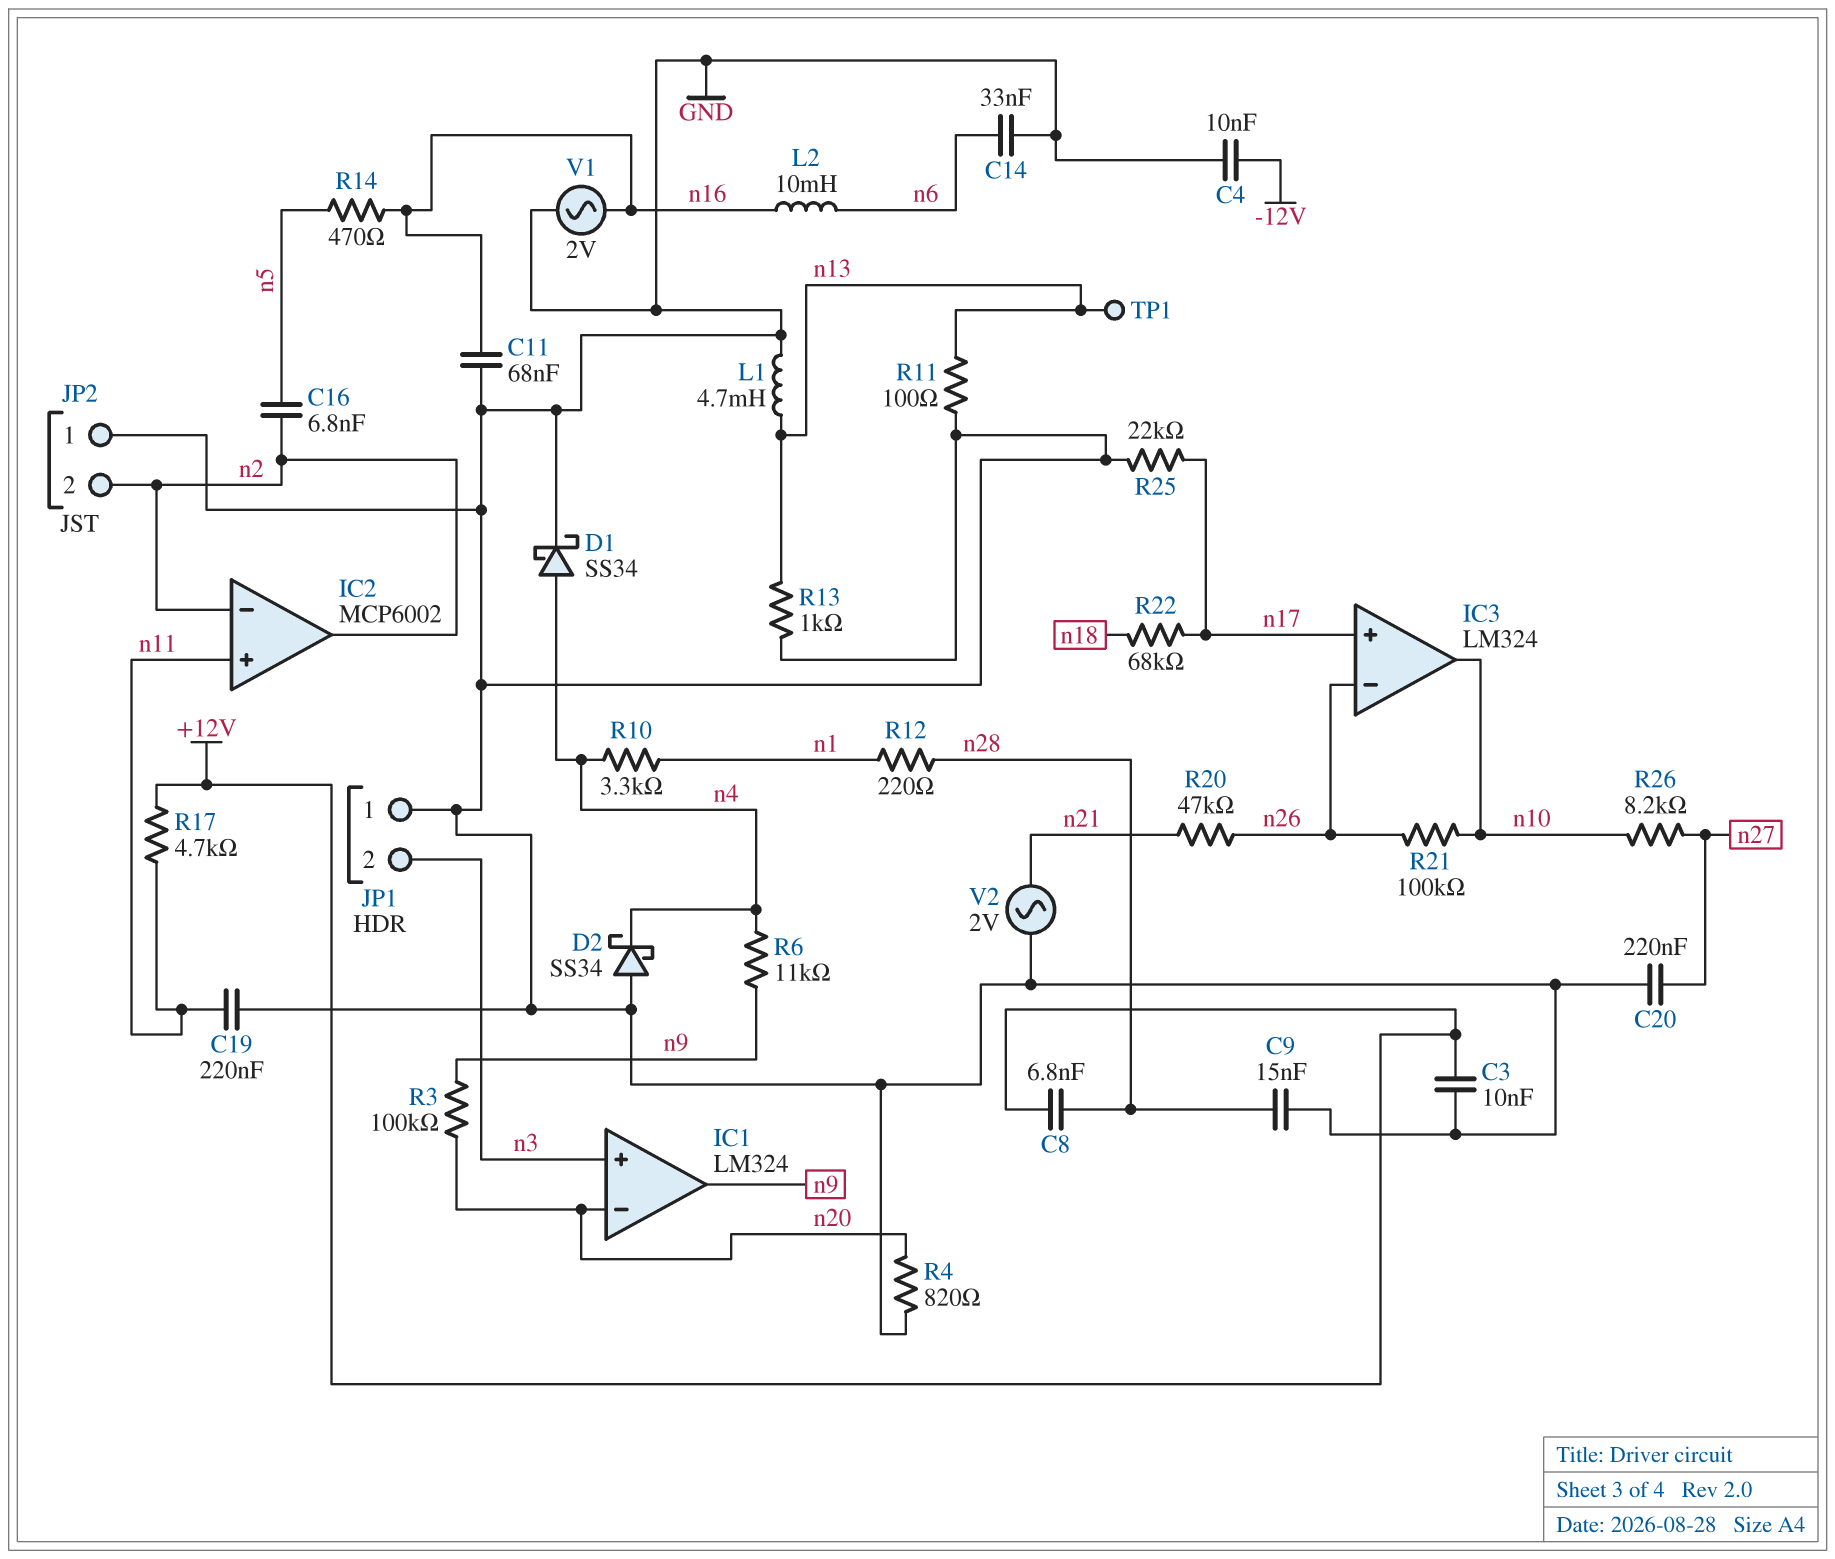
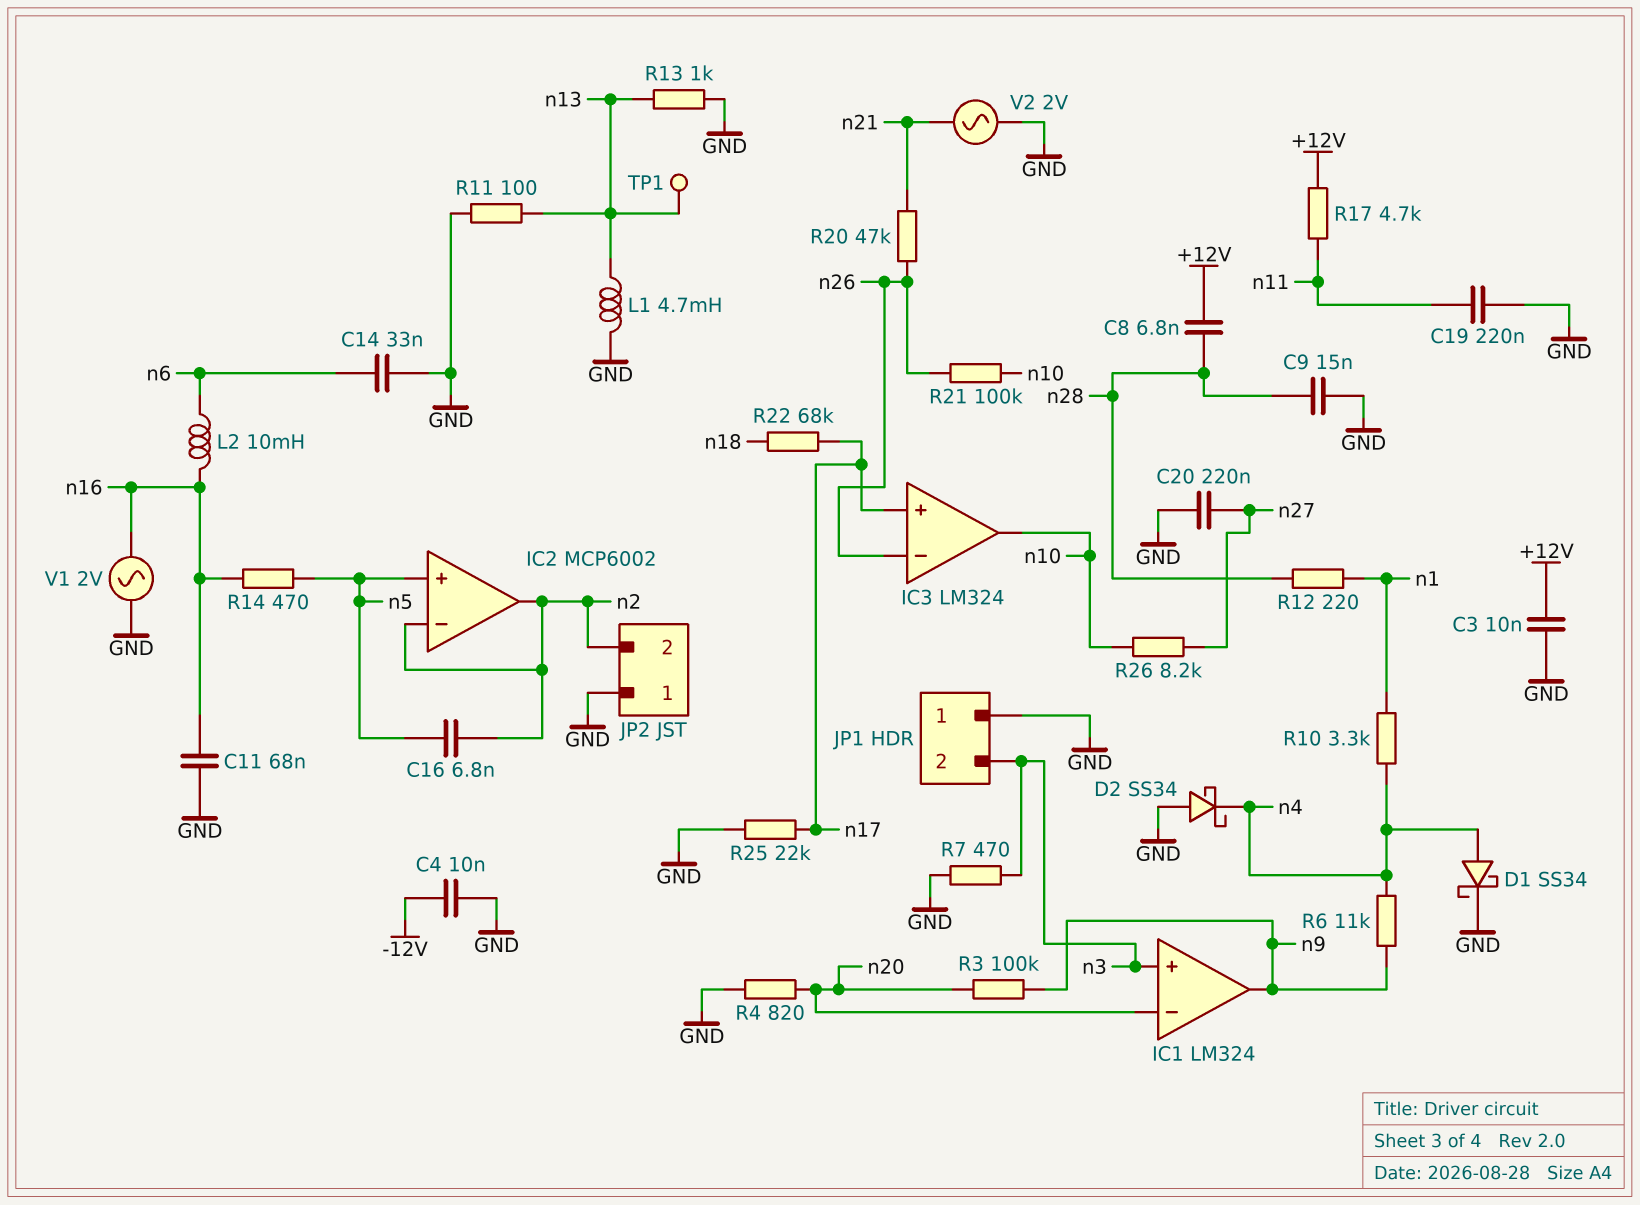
IC2 pin in+: n11 -> n5
R7: none -> 470 (GND, n3)

